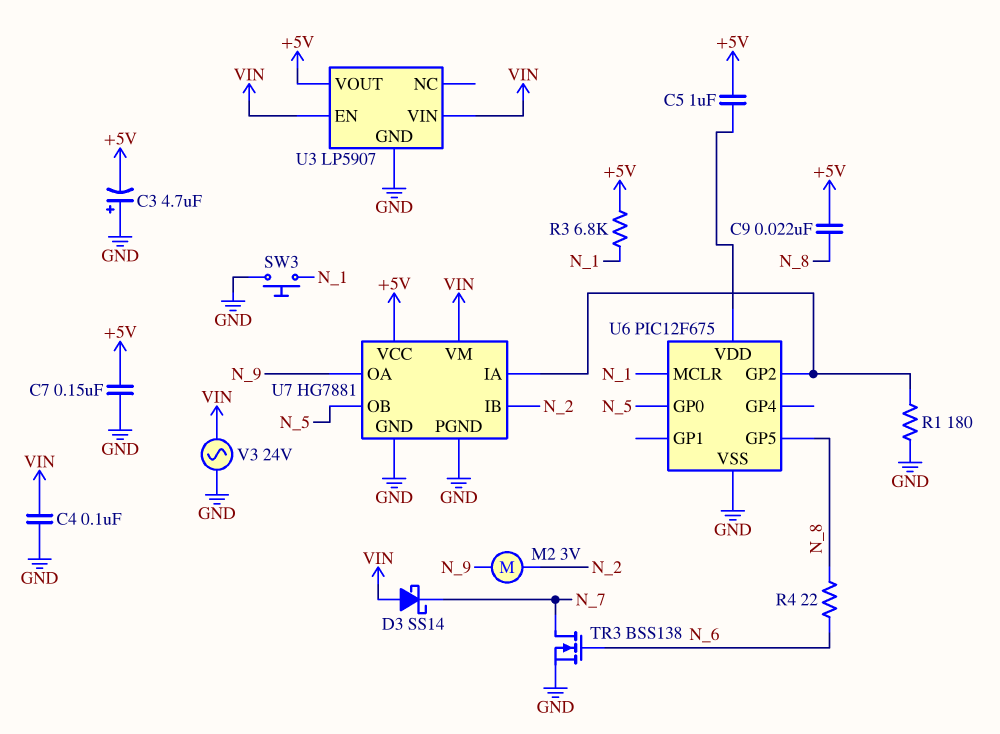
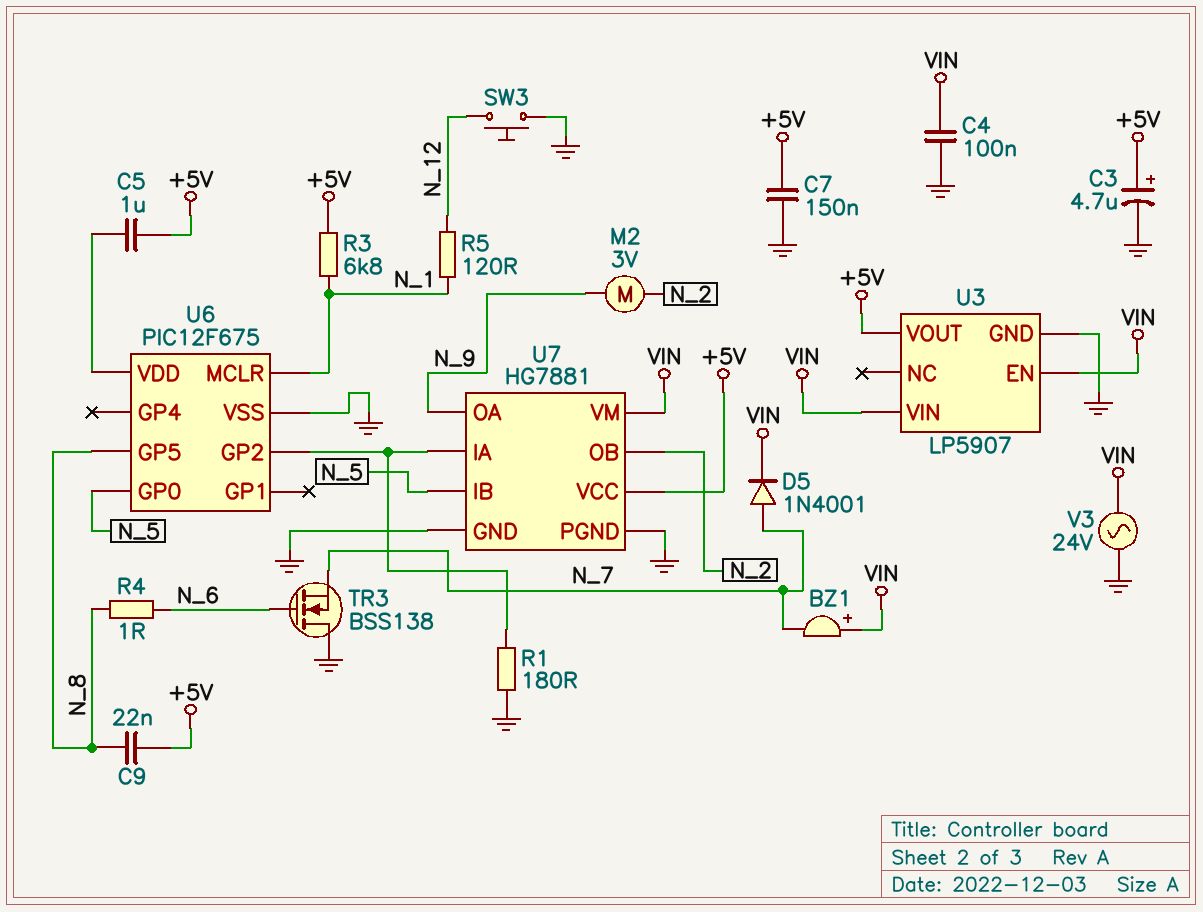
BZ1: none -> buzzer (plus VIN, minus N_7)
C3: 4.7uF (plus GND, minus +5V) -> 4.7uF (plus +5V, minus GND)
D3: schottky SS14 (A VIN, K N_7) -> none
D5: none -> diode 1N4001 (A N_7, K VIN)
R4: 22 (N_6, N_8) -> 1 (N_6, N_8)
R5: none -> 120 (N_1, N_12)
SW3: button (GND, N_1) -> button (GND, N_12)
TR3: NMOS BSS138 (G N_6, D N_7, S GND) -> NMOS BSS138 (G N_6, D GND, S N_7)
U7 pin IB: N_2 -> N_5
U7 pin OB: N_5 -> N_2

